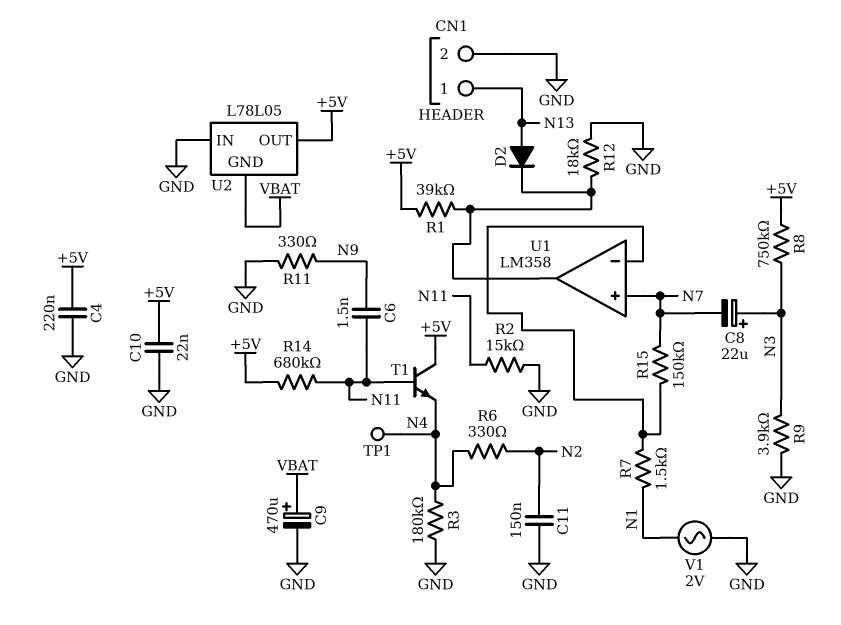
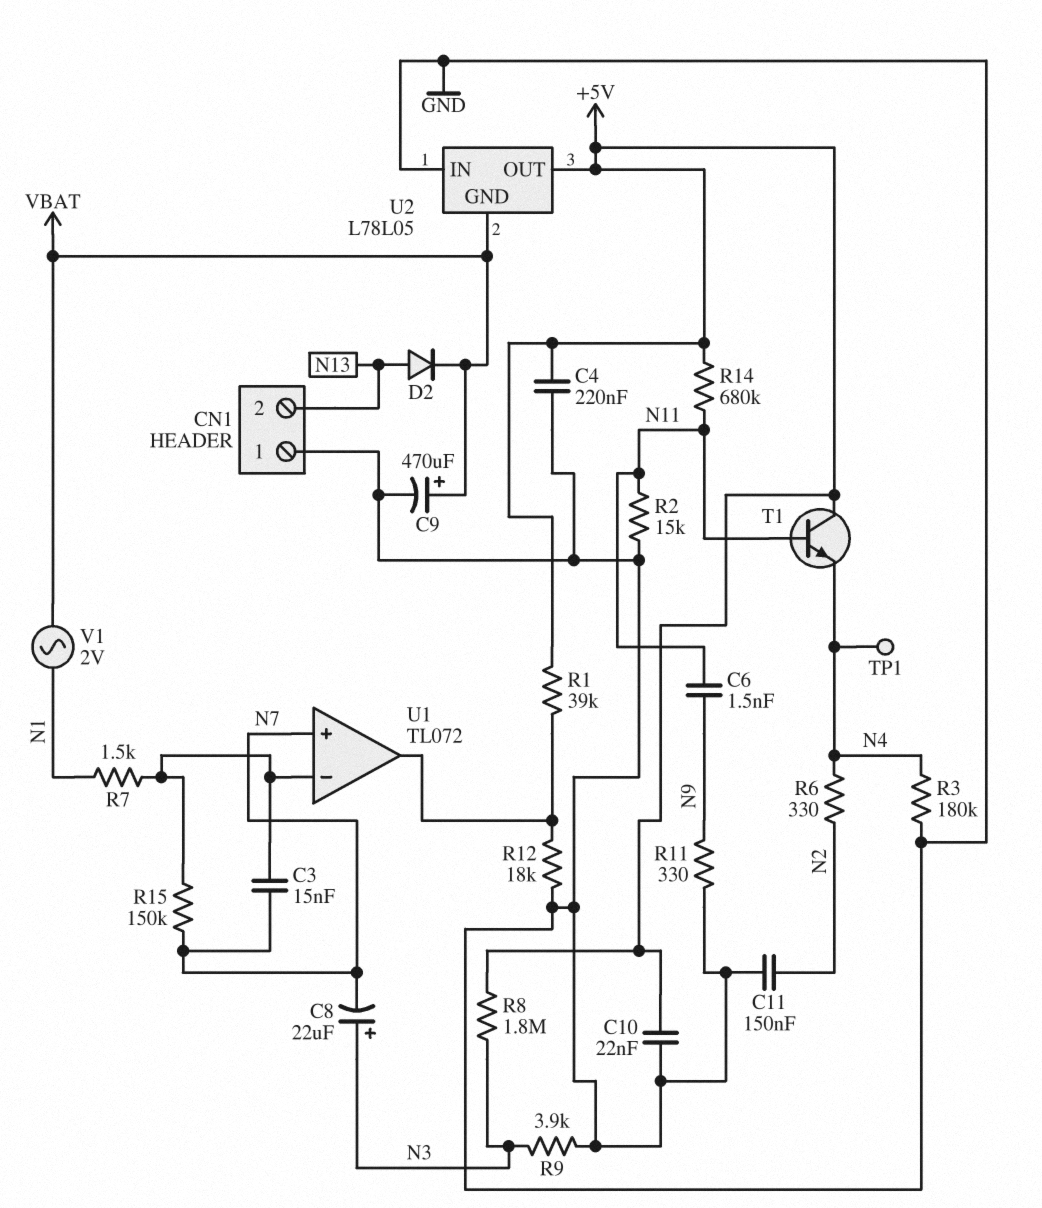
C3: none -> 15nF (N7, U1/in-)
CN1 pin 1: N13 -> GND
CN1 pin 2: GND -> N13
D2: diode (A N13, K U1/out) -> diode (A N13, K VBAT)
R8: 750k (+5V, N3) -> 1.8M (+5V, N3)
U1: LM358 -> TL072
V1: AC 2V (GND, N1) -> AC 2V (N1, VBAT)

